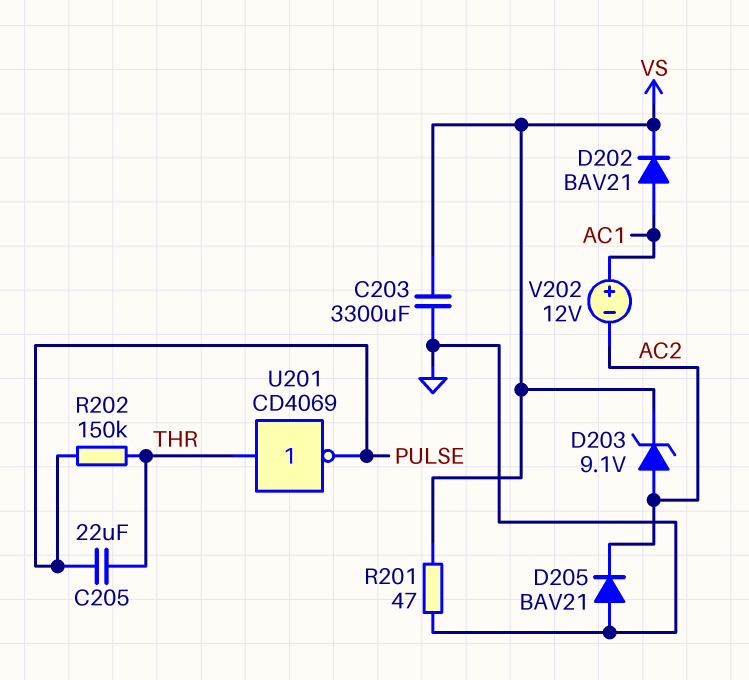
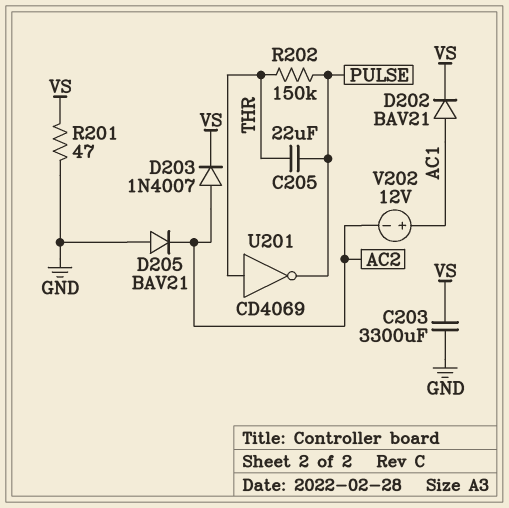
D203: zener 9.1V (A AC2, K VS) -> diode 1N4007 (A AC2, K VS)

